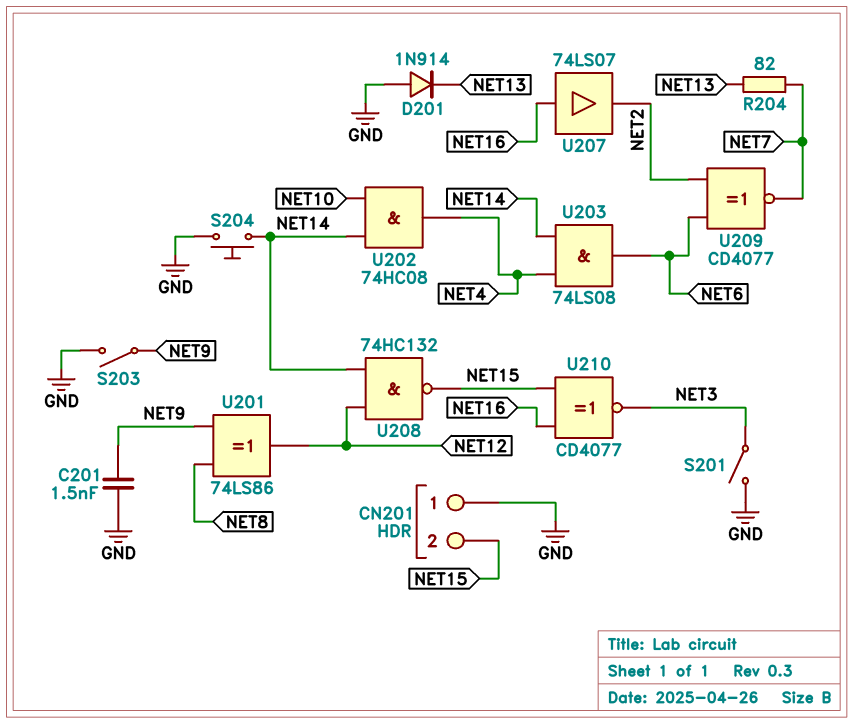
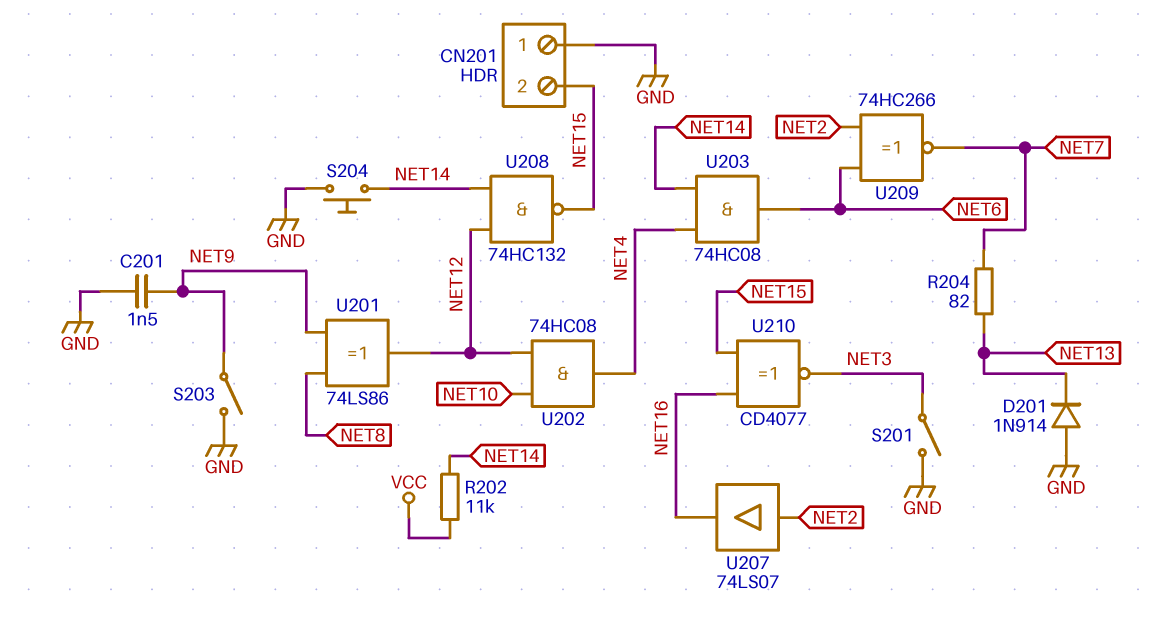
R202: none -> 11k (NET14, VCC)
U202: AND 74HC08 (in NET10, in NET14, out NET4) -> AND 74HC08 (in NET10, in NET12, out NET4)
U203: AND 74LS08 (in NET4, in NET14, out NET6) -> AND 74HC08 (in NET4, in NET14, out NET6)
U207: buffer 74LS07 (in NET16, out NET2) -> buffer 74LS07 (in NET2, out NET16)
U209: XNOR CD4077 (in NET2, in NET6, out NET7) -> XNOR 74HC266 (in NET2, in NET6, out NET7)

